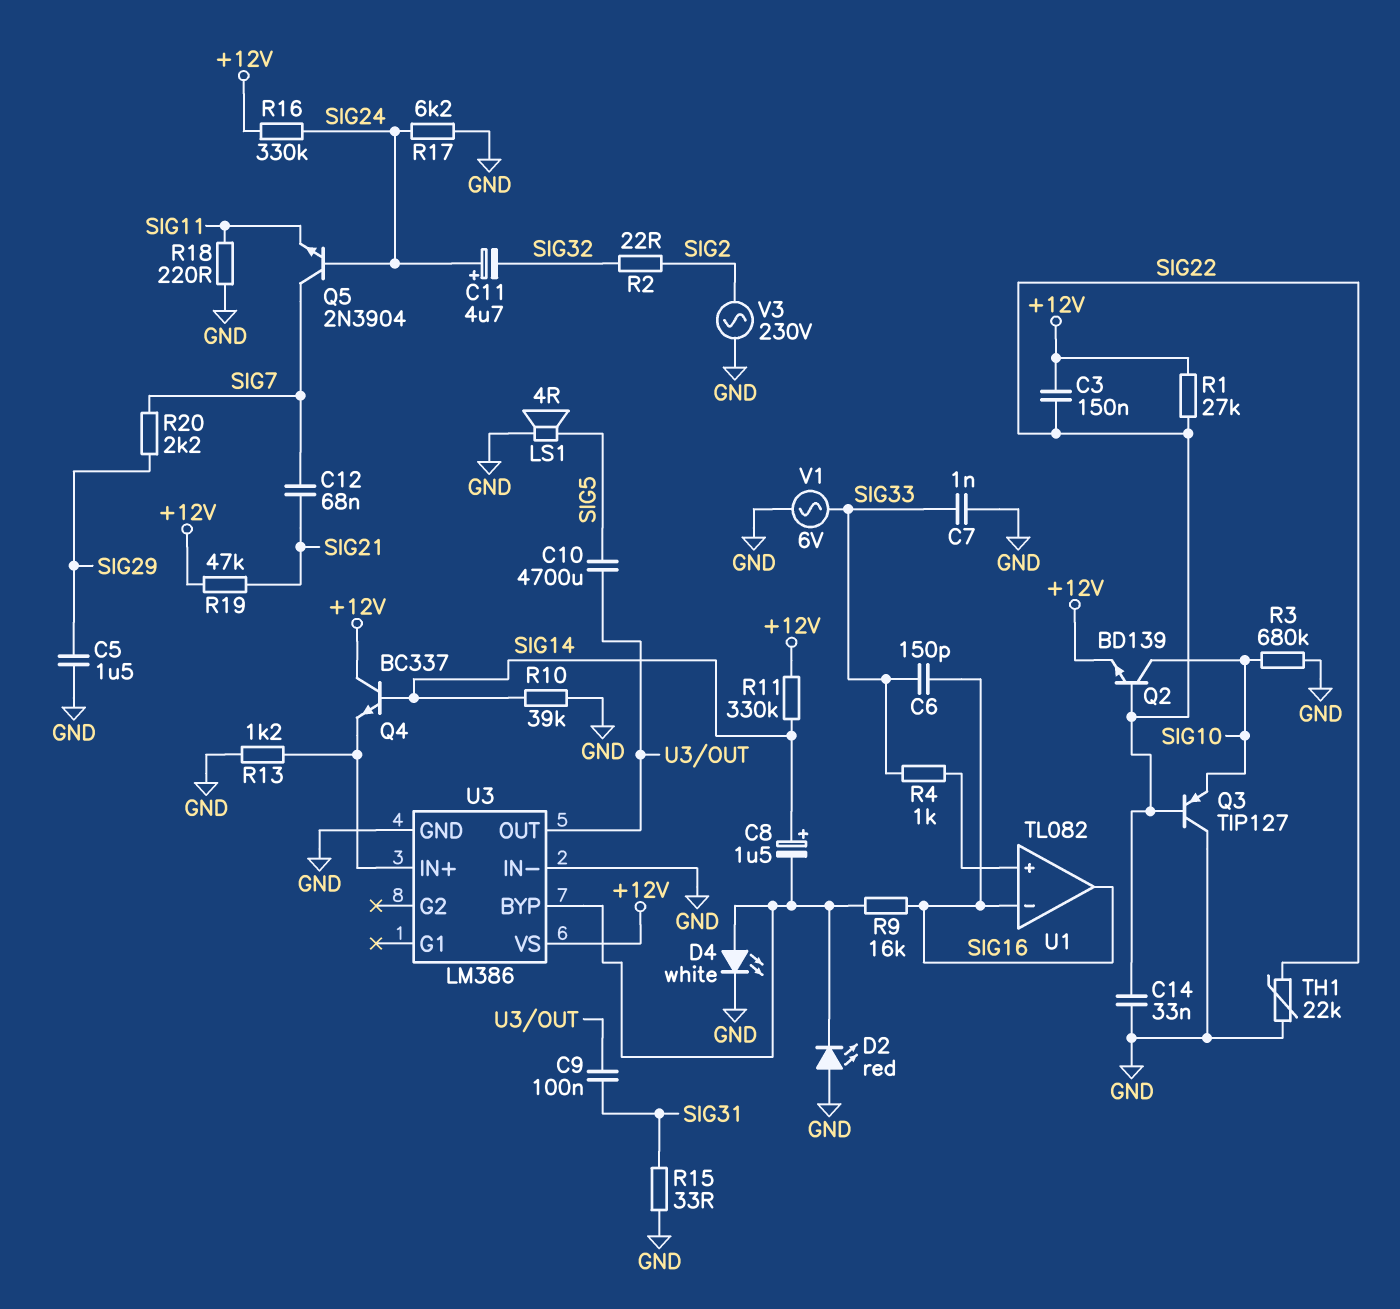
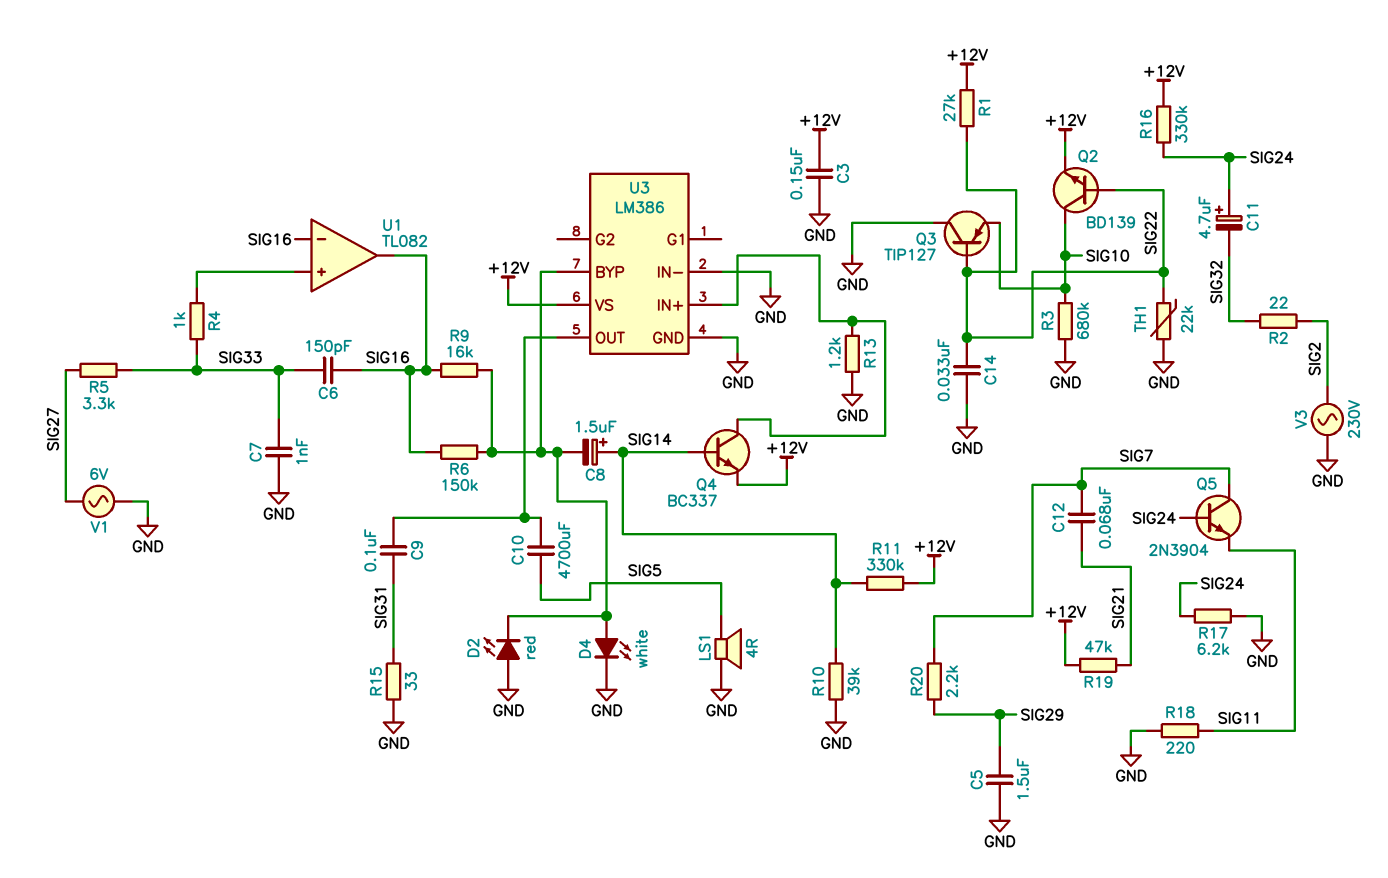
C3: 150nF (+12V, SIG22) -> 150nF (+12V, GND)
Q4: NPN BC337 (B SIG14, C +12V, E U3/IN+) -> NPN BC337 (B SIG14, C U3/IN+, E +12V)
R5: none -> 3.3k (SIG27, SIG33)
R6: none -> 150k (SIG16, U3/BYP)
V1: AC 6V (GND, SIG33) -> AC 6V (GND, SIG27)

